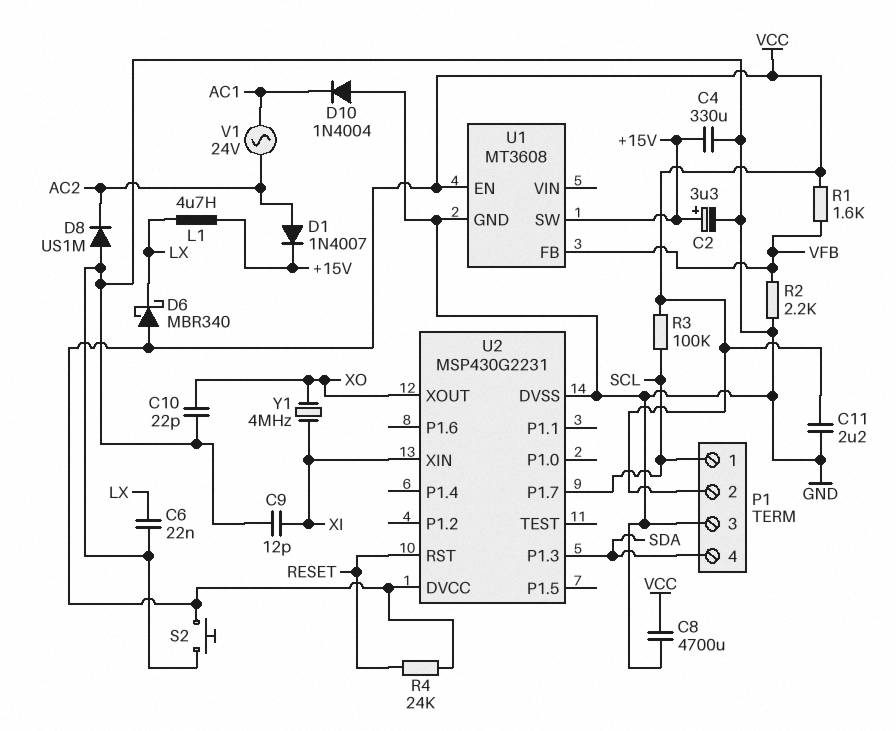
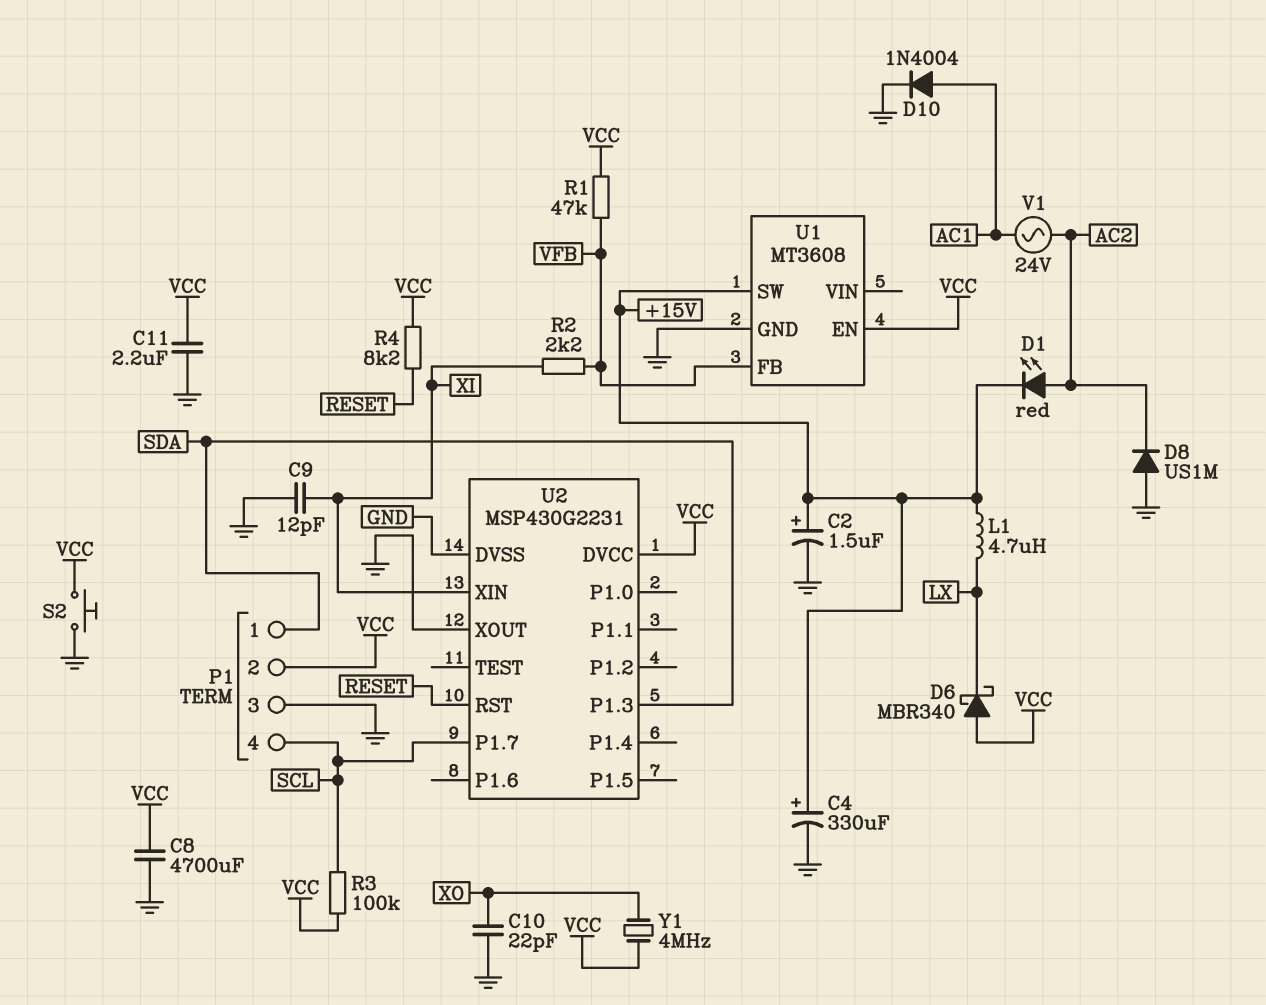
C2: 3.3uF (plus +15V, minus GND) -> 1.5uF (plus +15V, minus GND)
C4: 330uF (+15V, GND) -> 330uF (plus +15V, minus GND)
C6: 22nF (GND, LX) -> none
D1: diode 1N4007 (A AC2, K +15V) -> LED red (A AC2, K +15V)
D10: diode 1N4004 (A GND, K AC1) -> diode 1N4004 (A AC1, K GND)
P1 pin 1: SCL -> SDA
P1 pin 4: SDA -> SCL
R1: 1.6k (VCC, VFB) -> 47k (VCC, VFB)
R2: 2.2k (GND, VFB) -> 2.2k (VFB, XI)
R4: 24k (RESET, VCC) -> 8.2k (RESET, VCC)
U2 pin XOUT: XO -> GND
Y1: 4MHz (XI, XO) -> 4MHz (VCC, XO)

